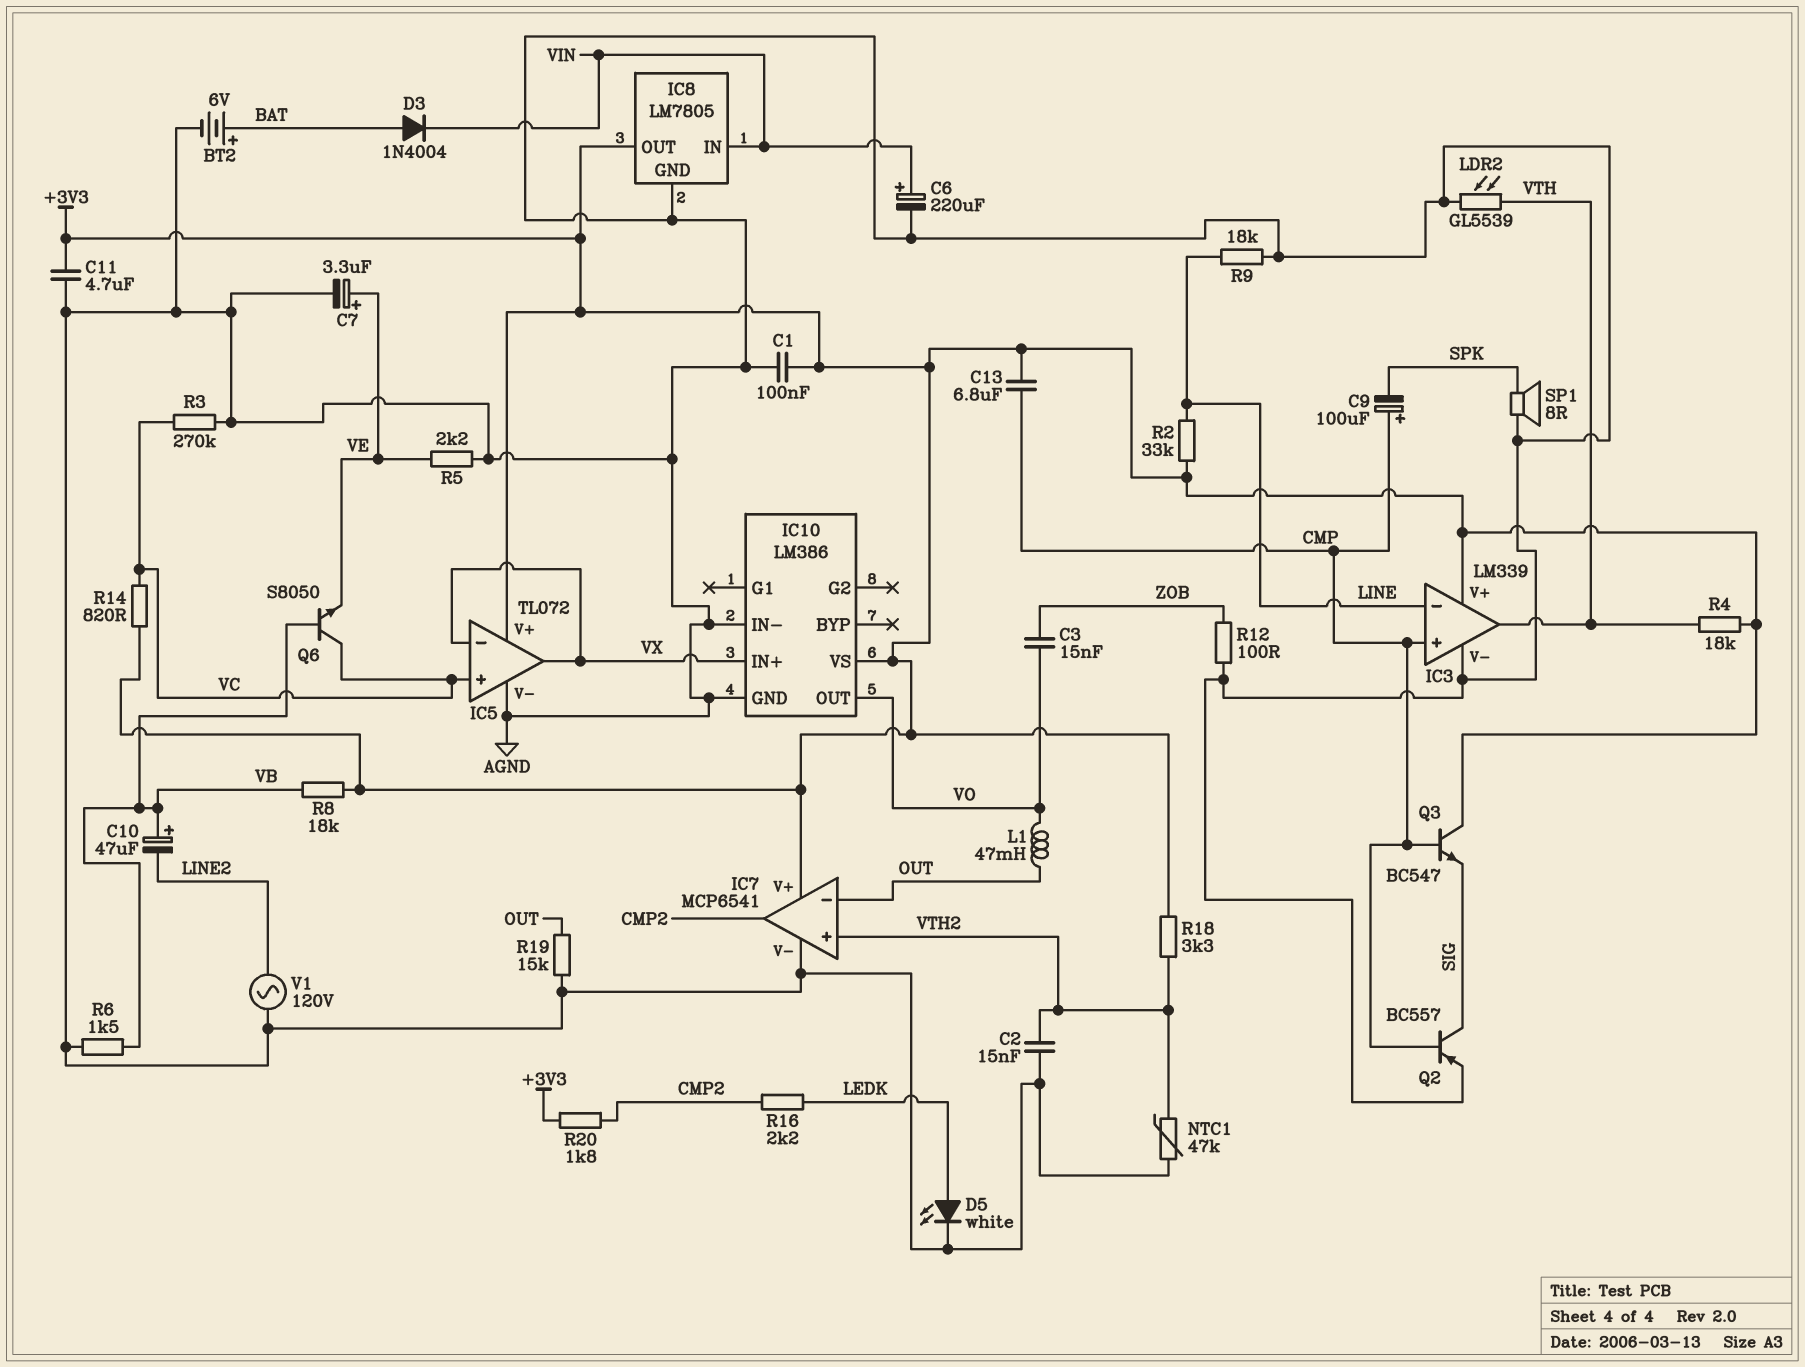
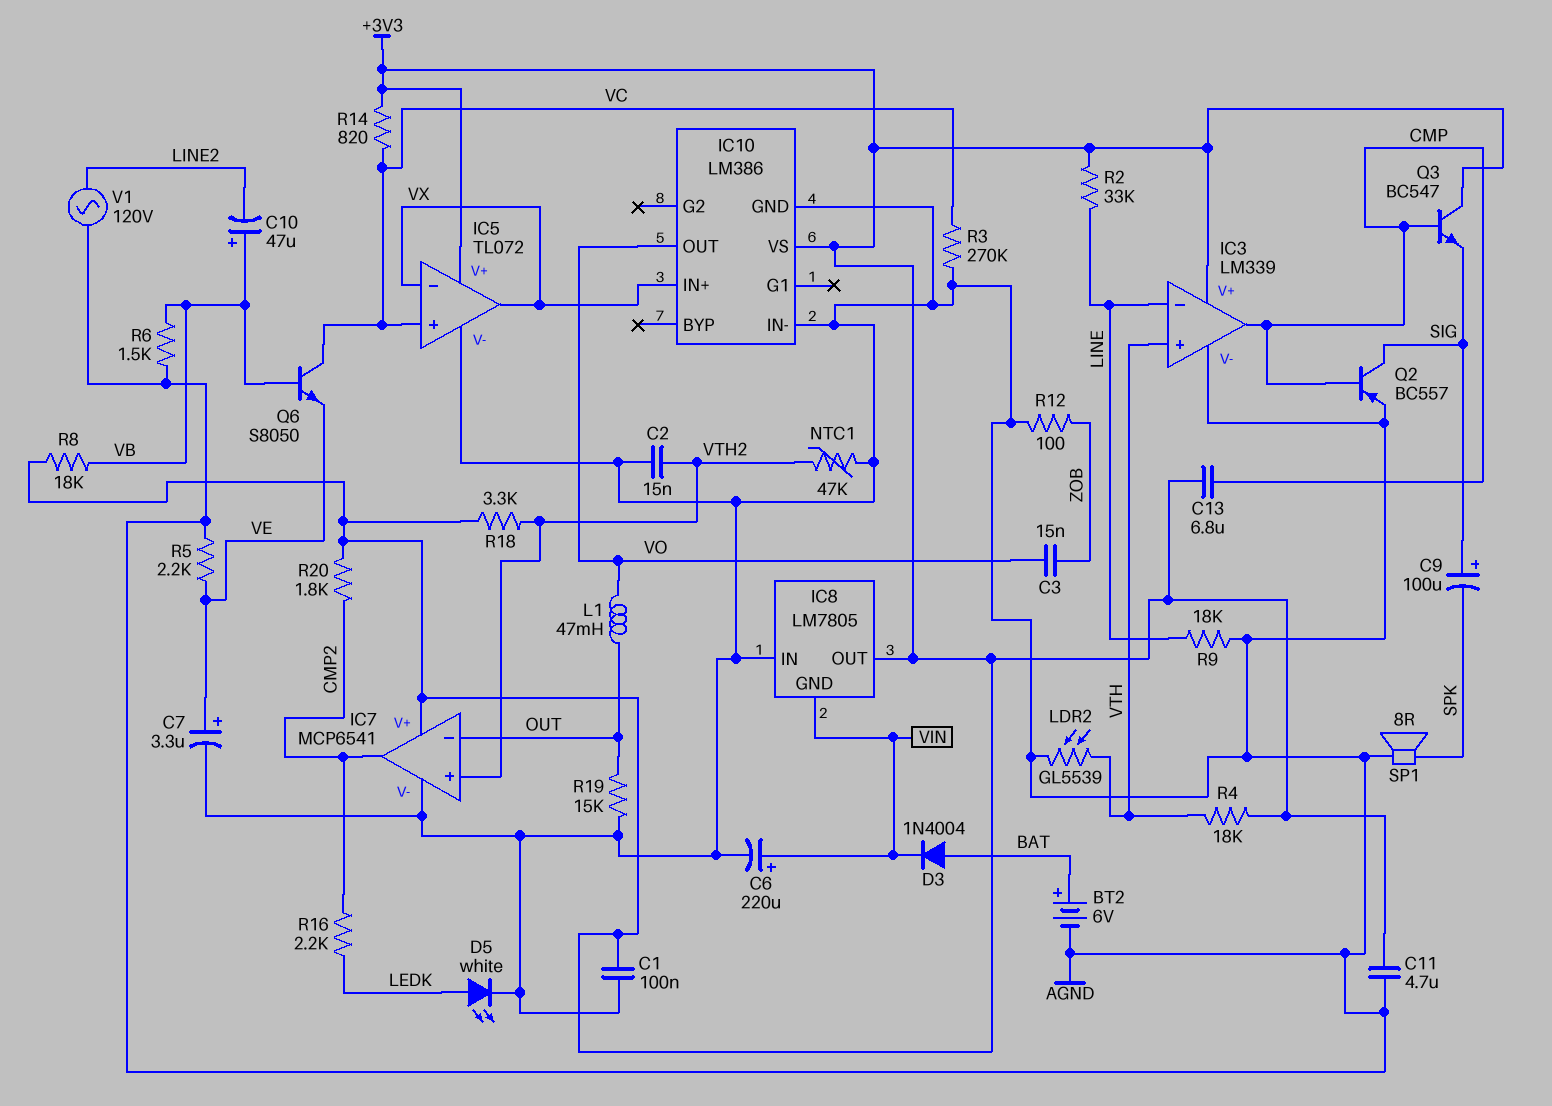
C9: 100uF (plus CMP, minus SPK) -> 100uF (plus SIG, minus SPK)
IC3 pin in+: CMP -> VTH
IC3 pin out: VTH -> CMP
IC8 pin GND: AGND -> VIN
IC8 pin IN: VIN -> AGND

